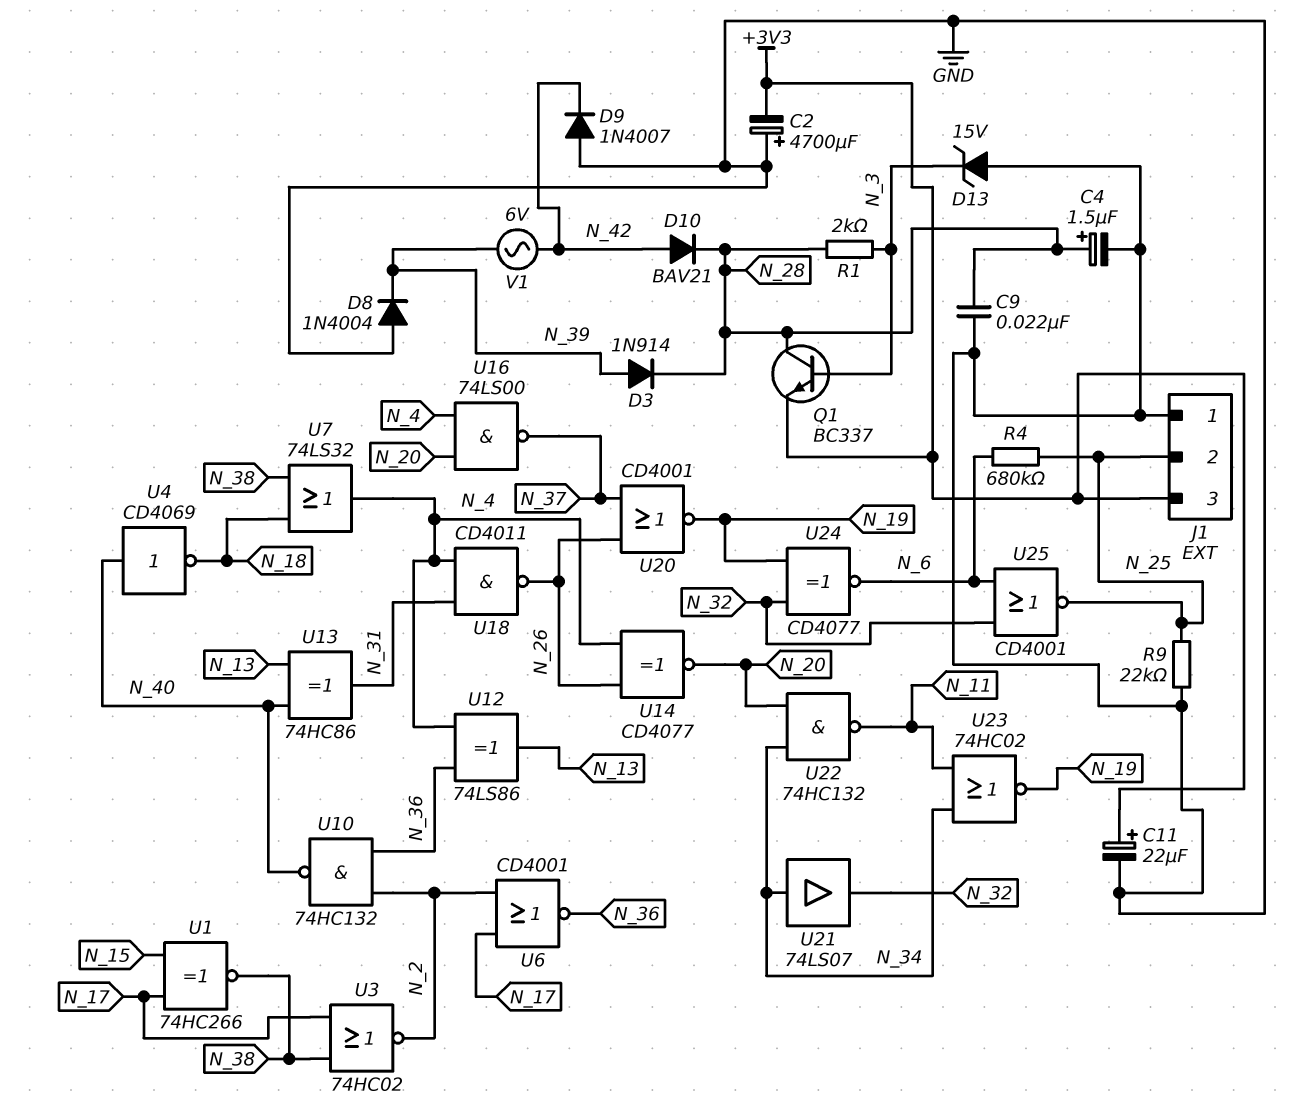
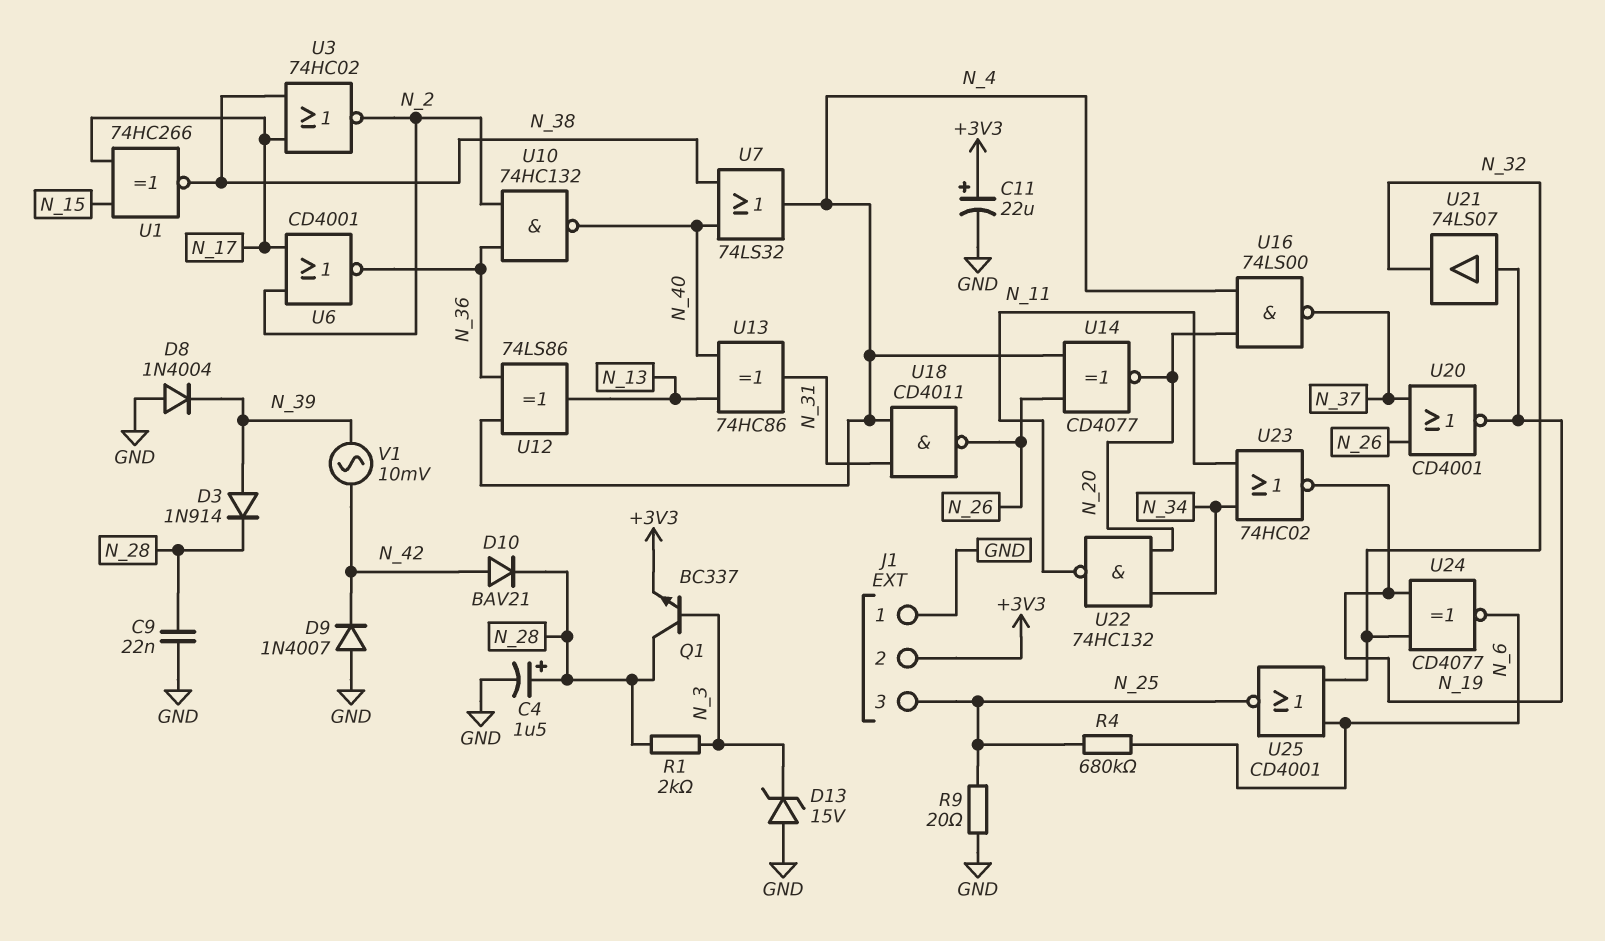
C2: 4700uF (plus GND, minus +3V3) -> none
J1 pin 2: N_25 -> +3V3
J1 pin 3: +3V3 -> N_25
R9: 22k (GND, N_25) -> 20 (GND, N_25)
U4: NOT CD4069 (in N_40, out N_18) -> none
U7: OR 74LS32 (in N_18, in N_38, out N_4) -> OR 74LS32 (in N_38, in N_40, out N_4)
U21: buffer 74LS07 (in N_34, out N_32) -> buffer 74LS07 (in N_19, out N_32)
V1: AC 6V (N_39, N_42) -> AC 10mV (N_39, N_42)

